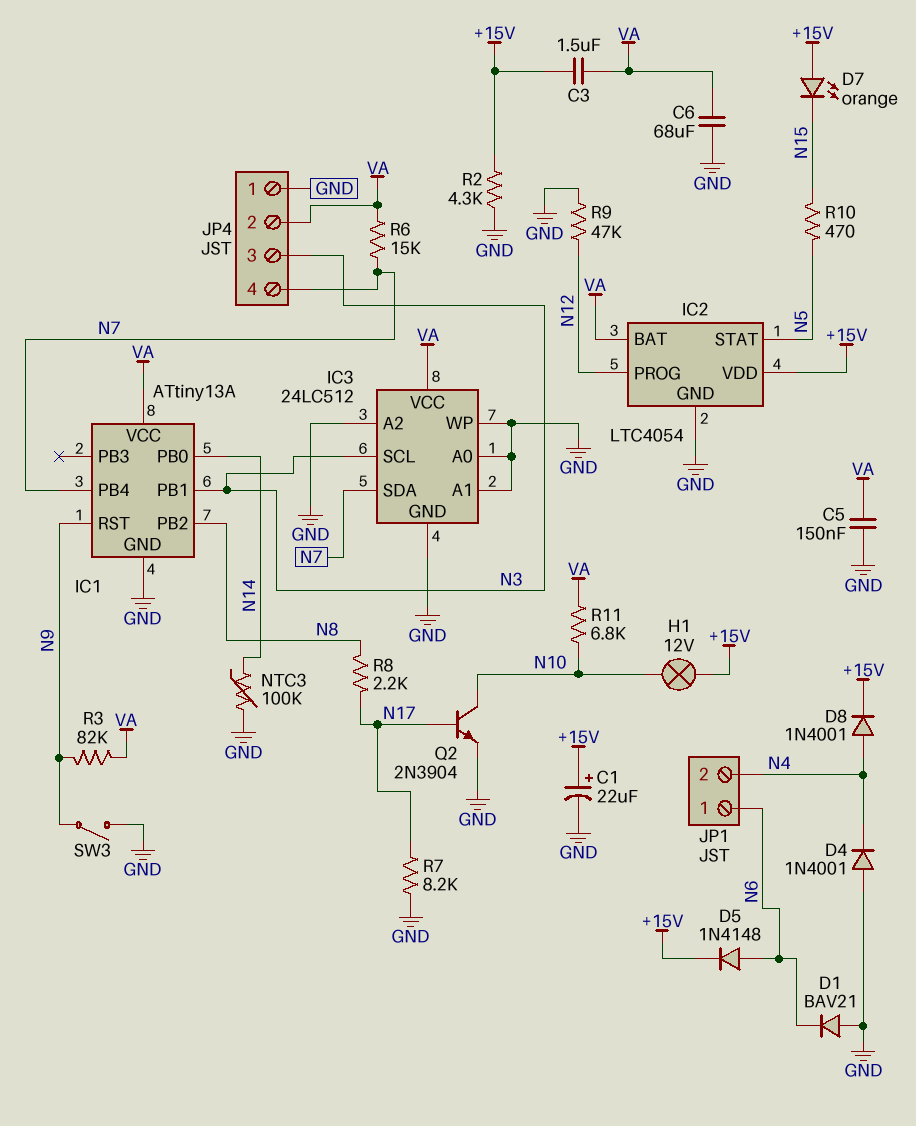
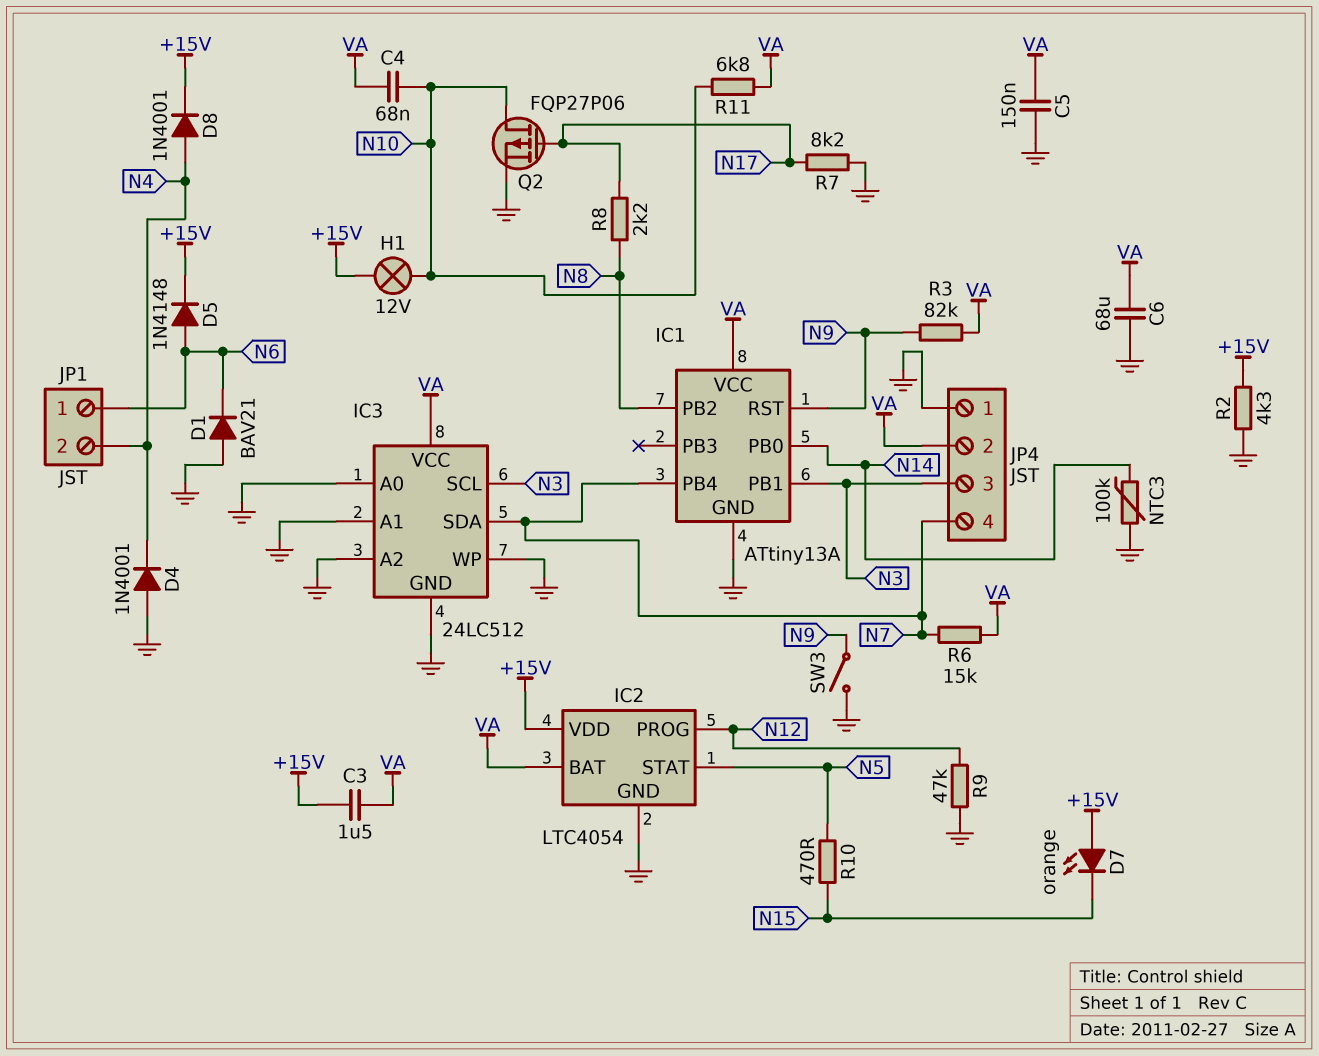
C1: 22uF (plus +15V, minus GND) -> none
C4: none -> 68nF (N10, VA)
Q2: NPN 2N3904 (B N17, C N10, E GND) -> PMOS FQP27P06 (G N17, D N10, S GND)

